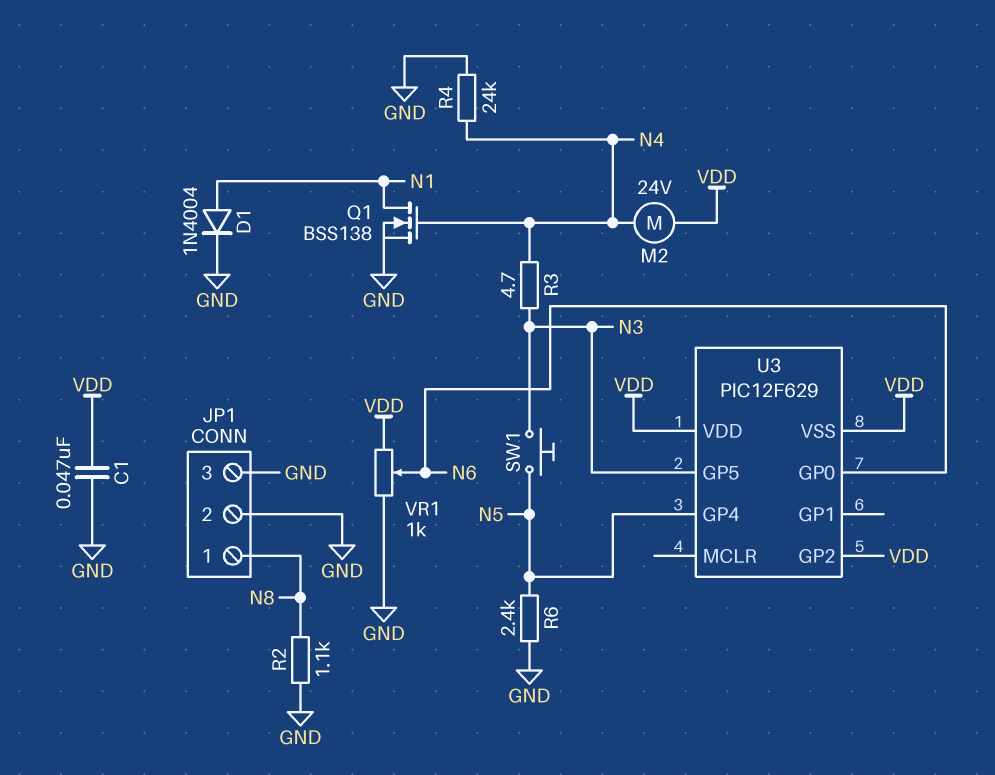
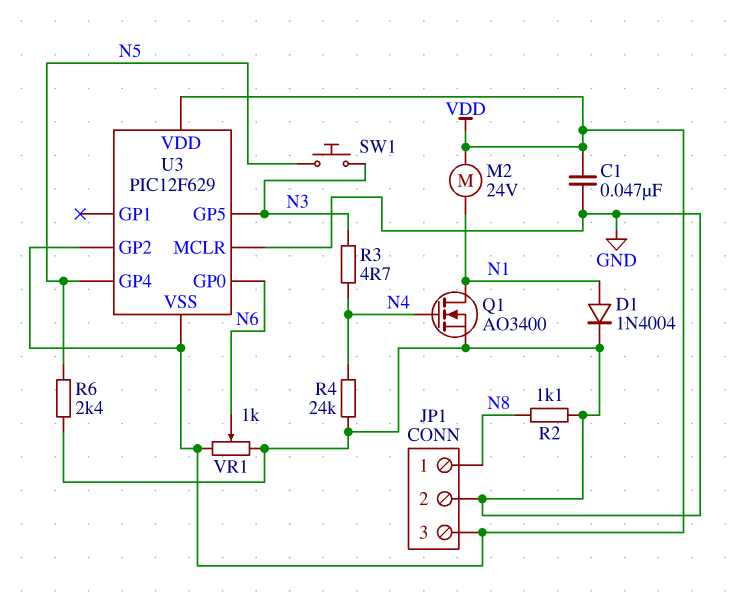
JP1 pin 3: GND -> VDD
M2: motor 24V (N4, VDD) -> motor 24V (N1, VDD)
Q1: NMOS BSS138 (G N4, D N1, S GND) -> NMOS AO3400 (G N4, D N1, S GND)
U3 pin MCLR: none -> GND

